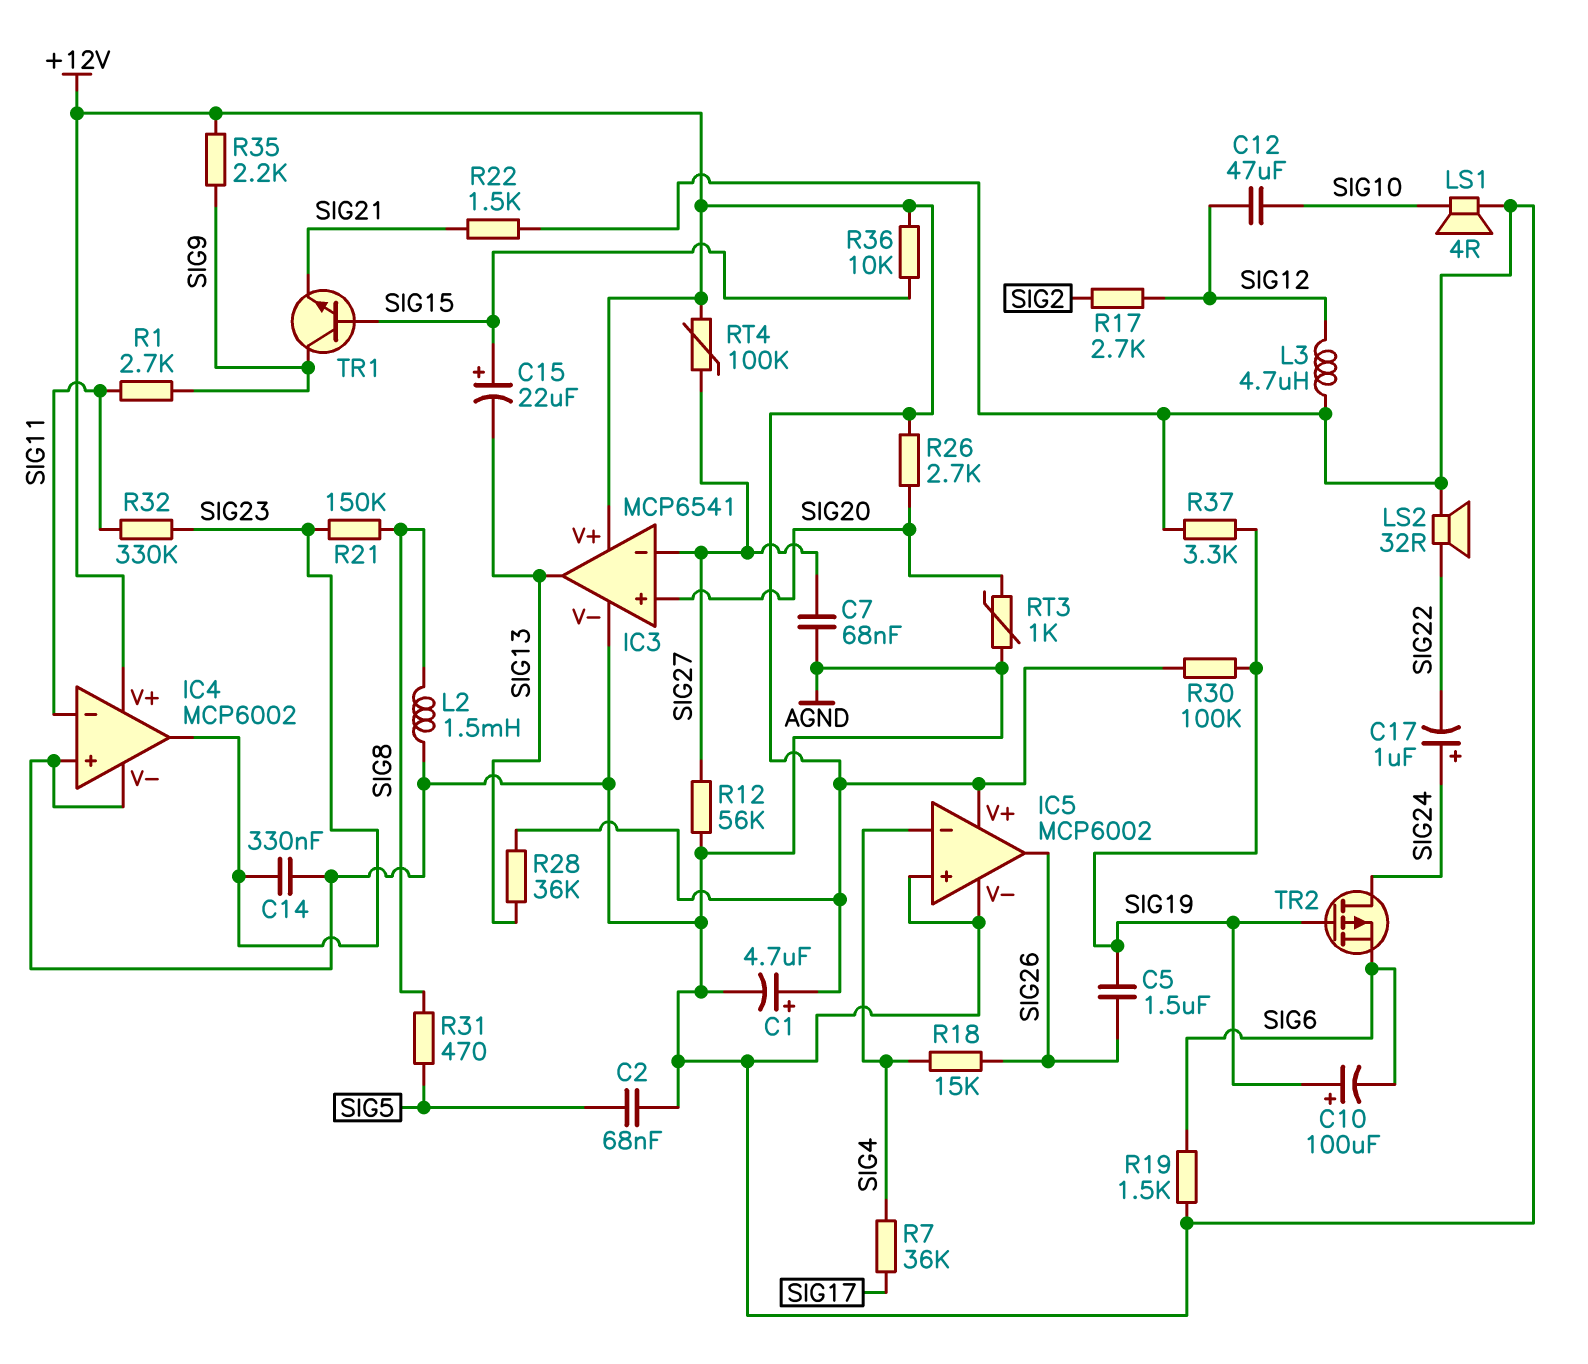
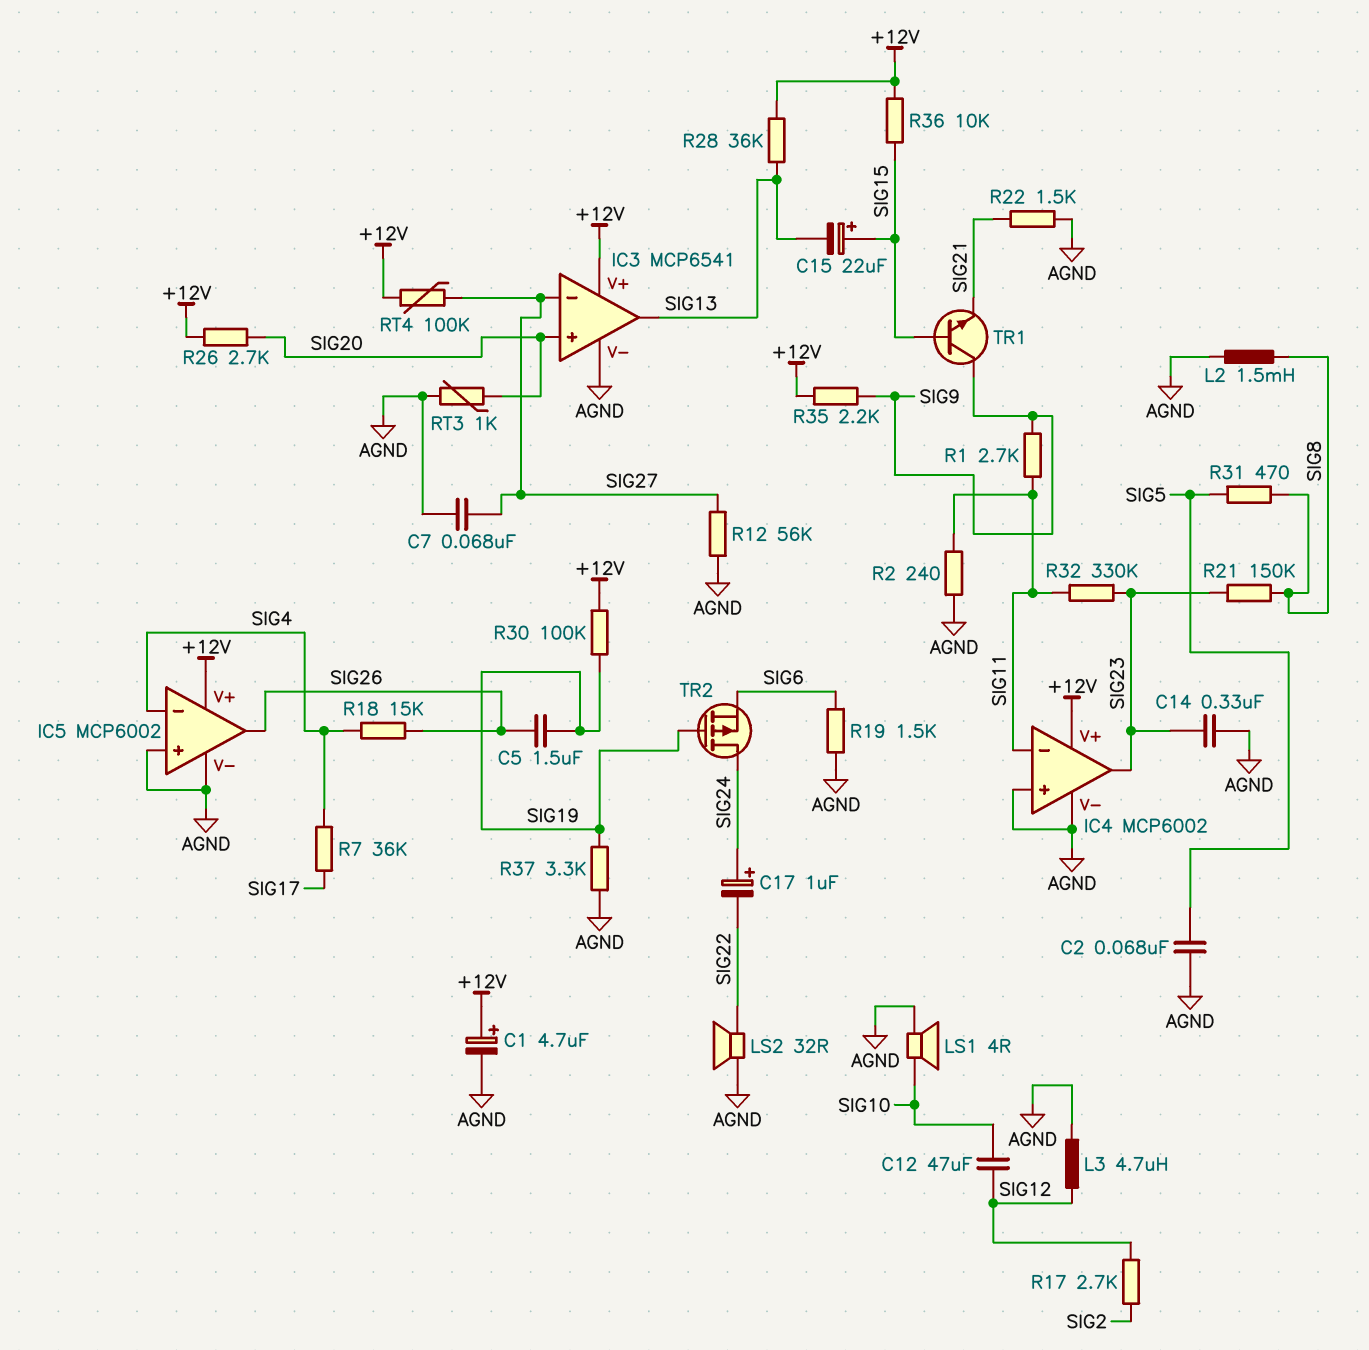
C10: 100uF (plus SIG19, minus SIG6) -> none
R2: none -> 240 (AGND, SIG11)

